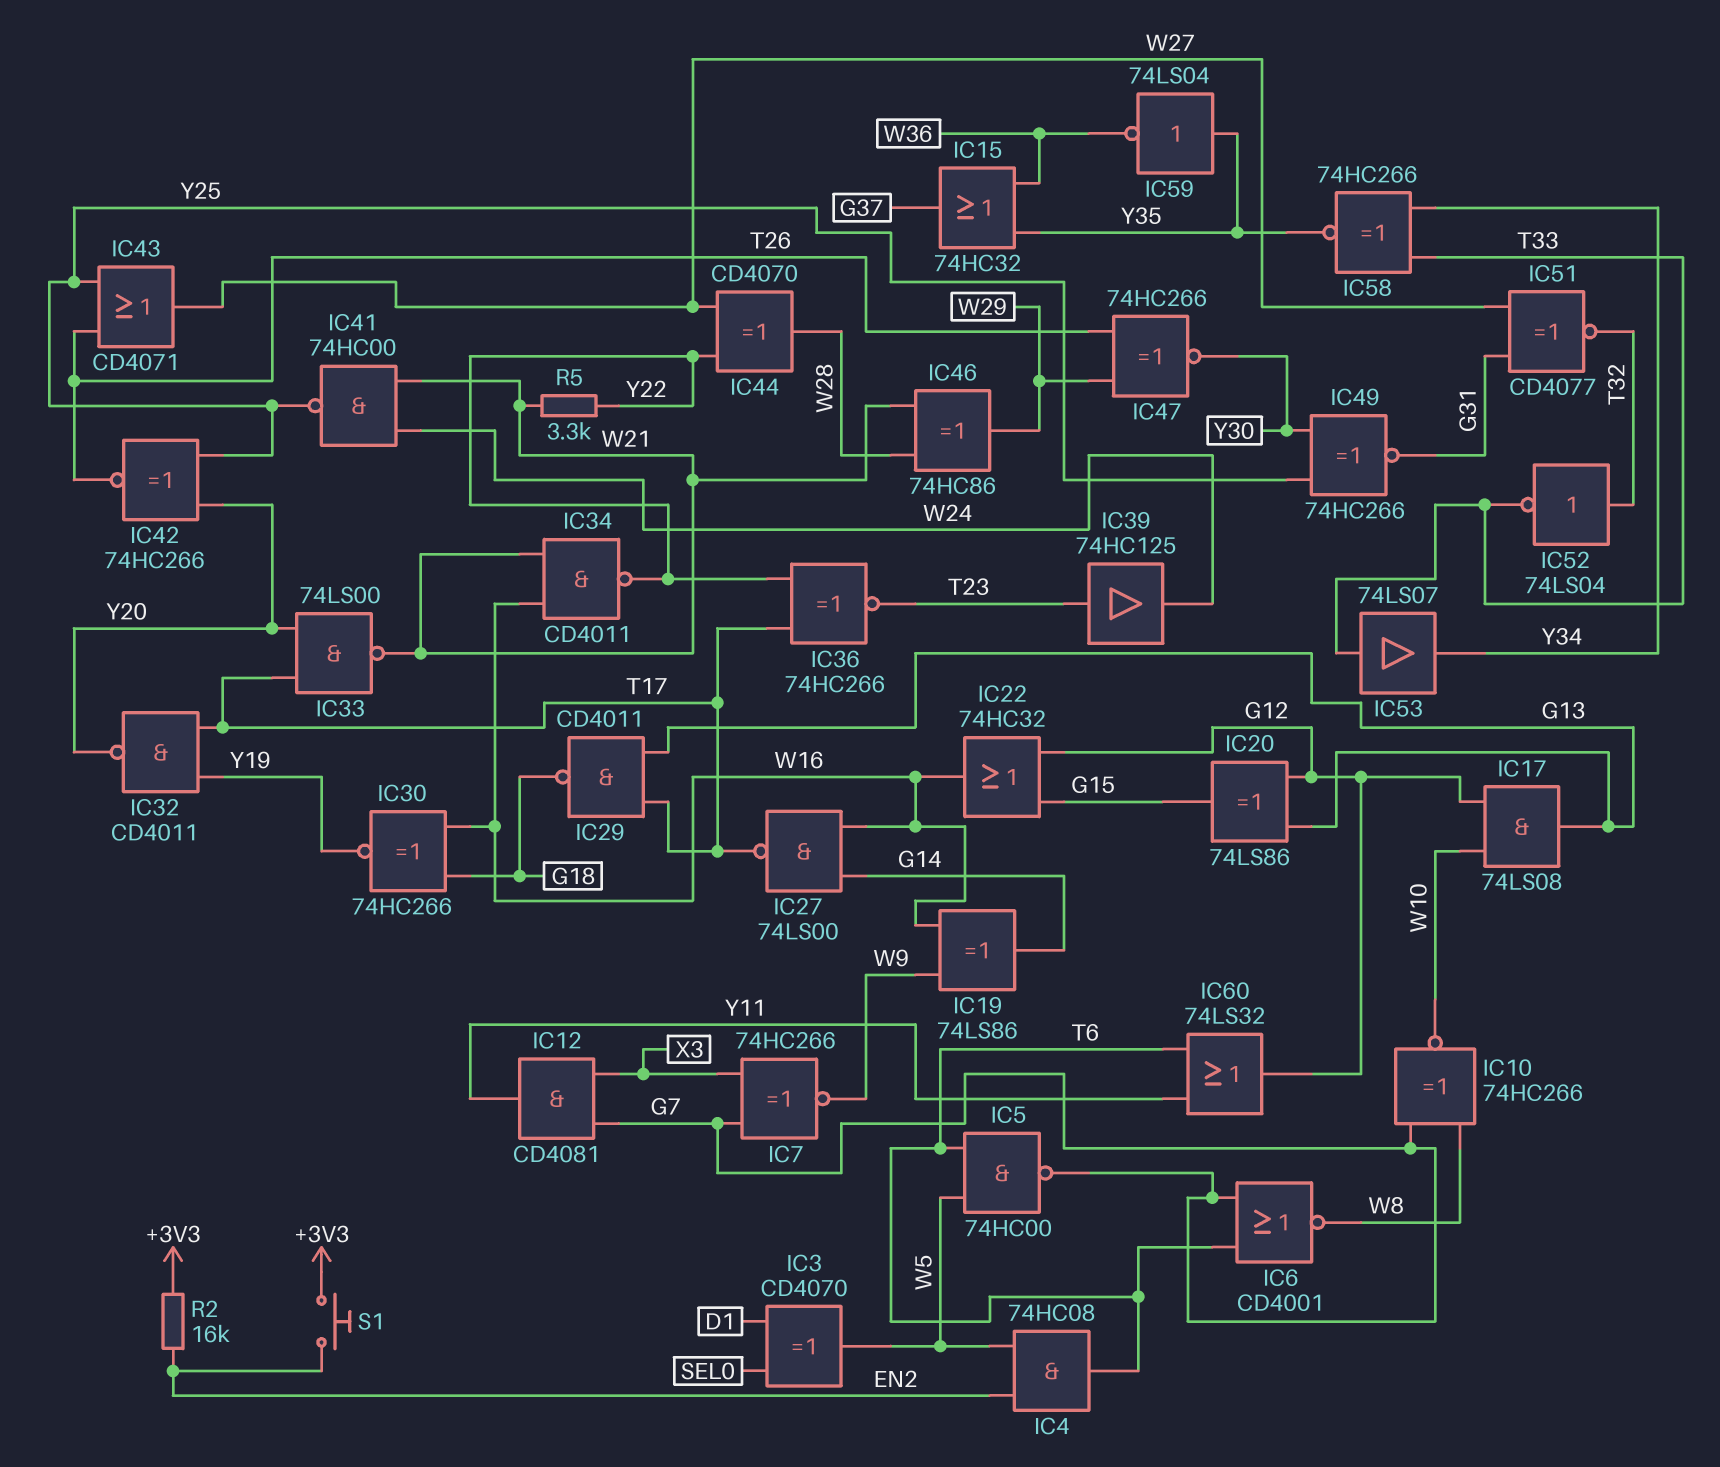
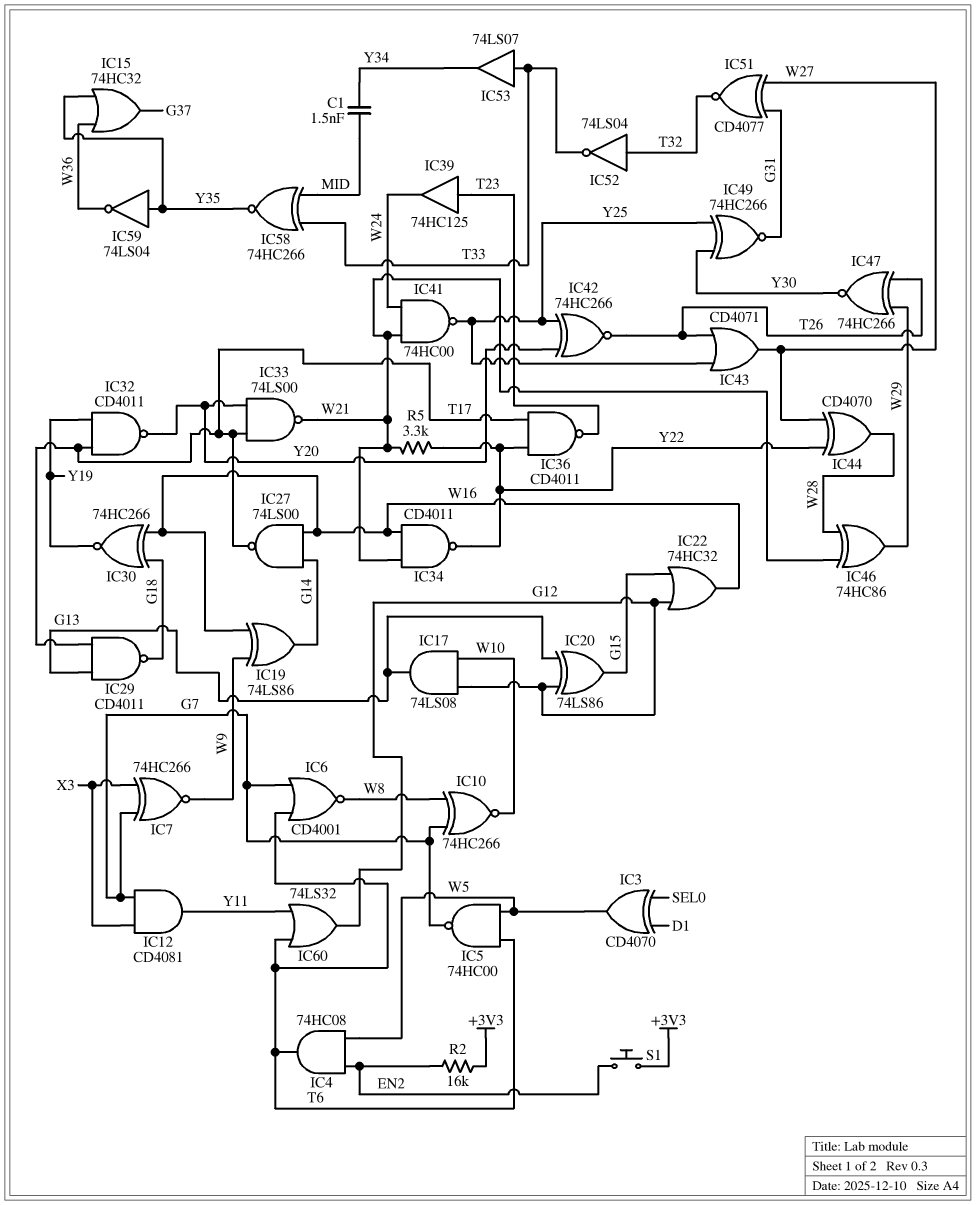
C1: none -> 1.5nF (MID, Y34)
IC36: XNOR 74HC266 (in T17, in Y22, out T23) -> NAND CD4011 (in T17, in Y22, out T23)
IC58: XNOR 74HC266 (in T33, in Y34, out Y35) -> XNOR 74HC266 (in MID, in T33, out Y35)

